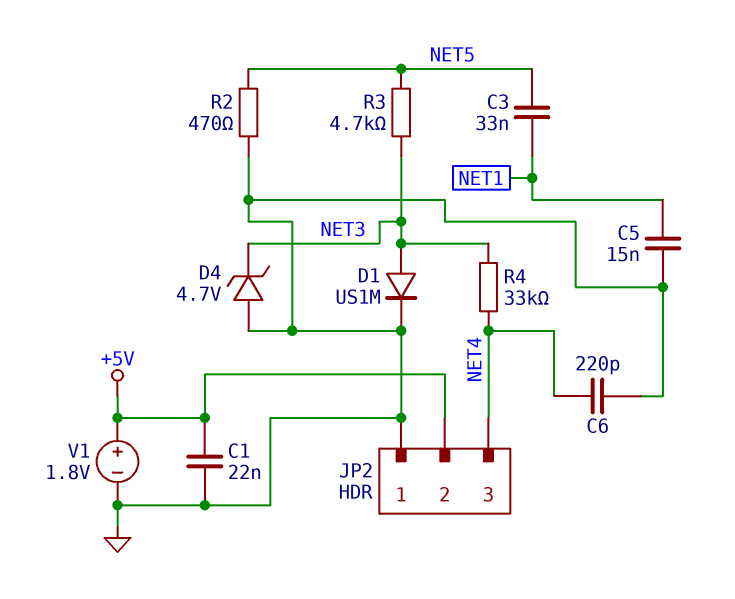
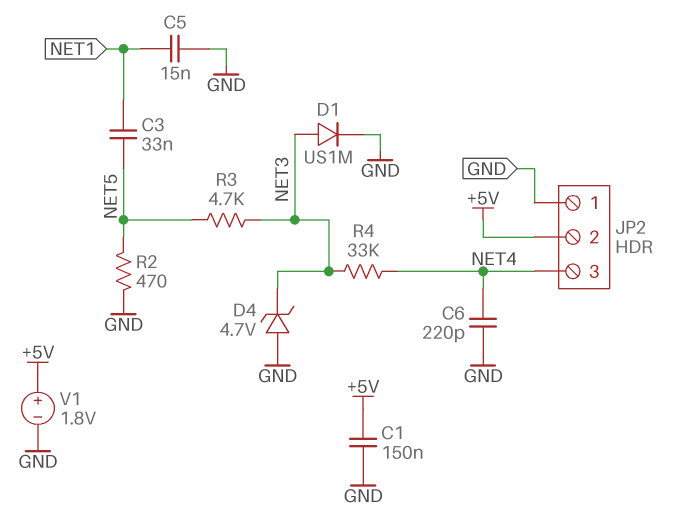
C1: 22nF (+5V, GND) -> 150nF (+5V, GND)

